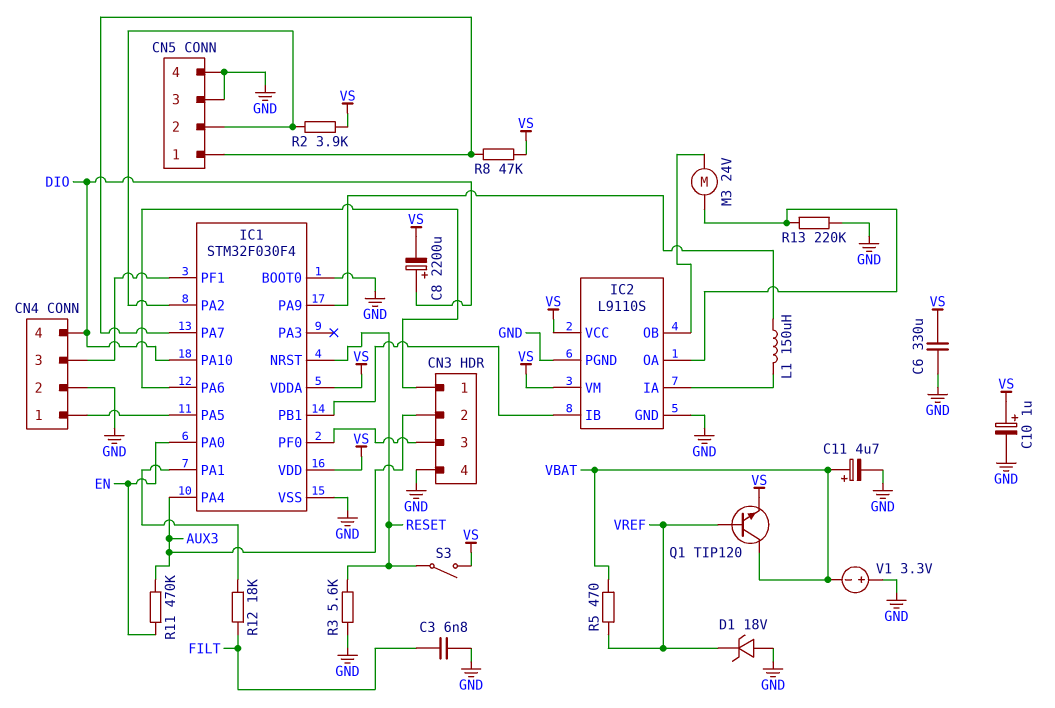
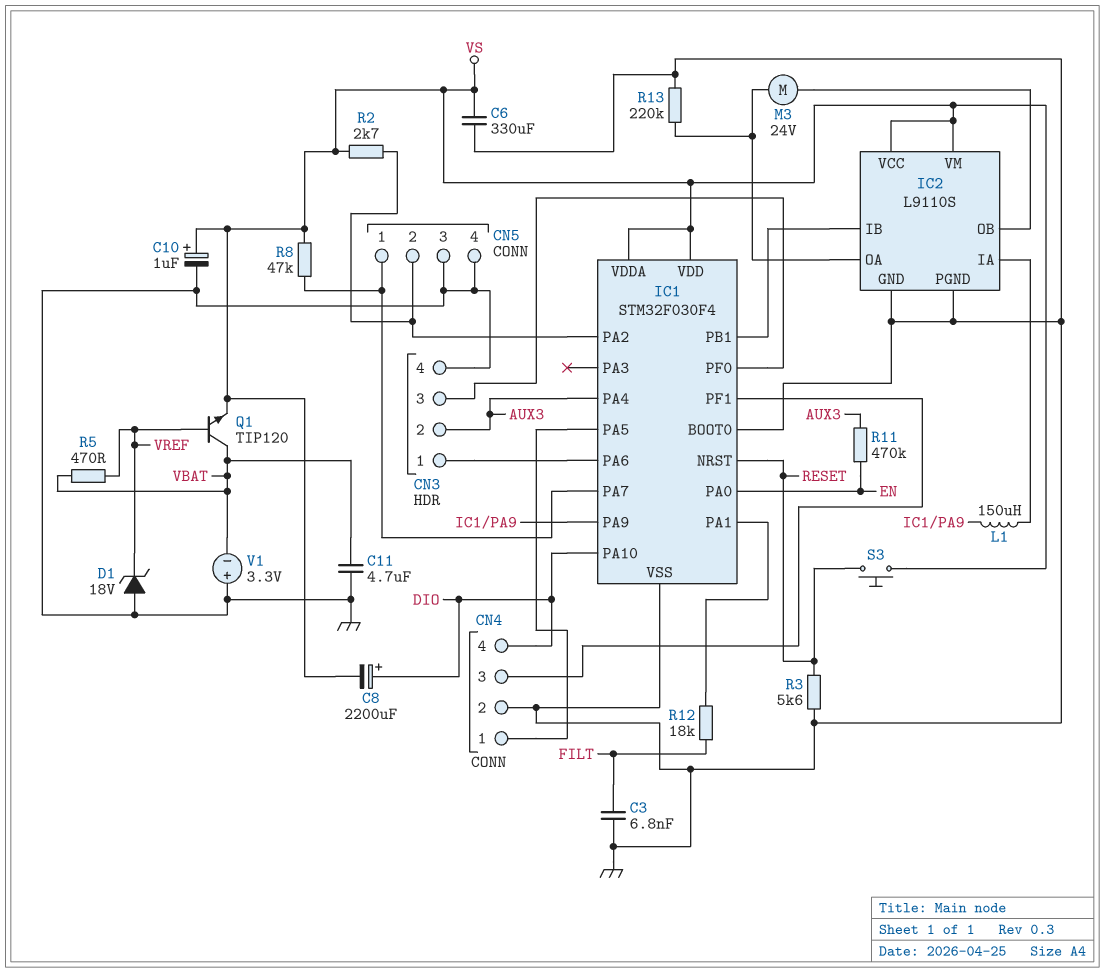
C11: 4.7uF (plus VBAT, minus GND) -> 4.7uF (GND, VBAT)
R2: 3.9k (CN5/2, VS) -> 2.7k (CN5/2, VS)
S3: switch (RESET, VS) -> button (RESET, VS)

